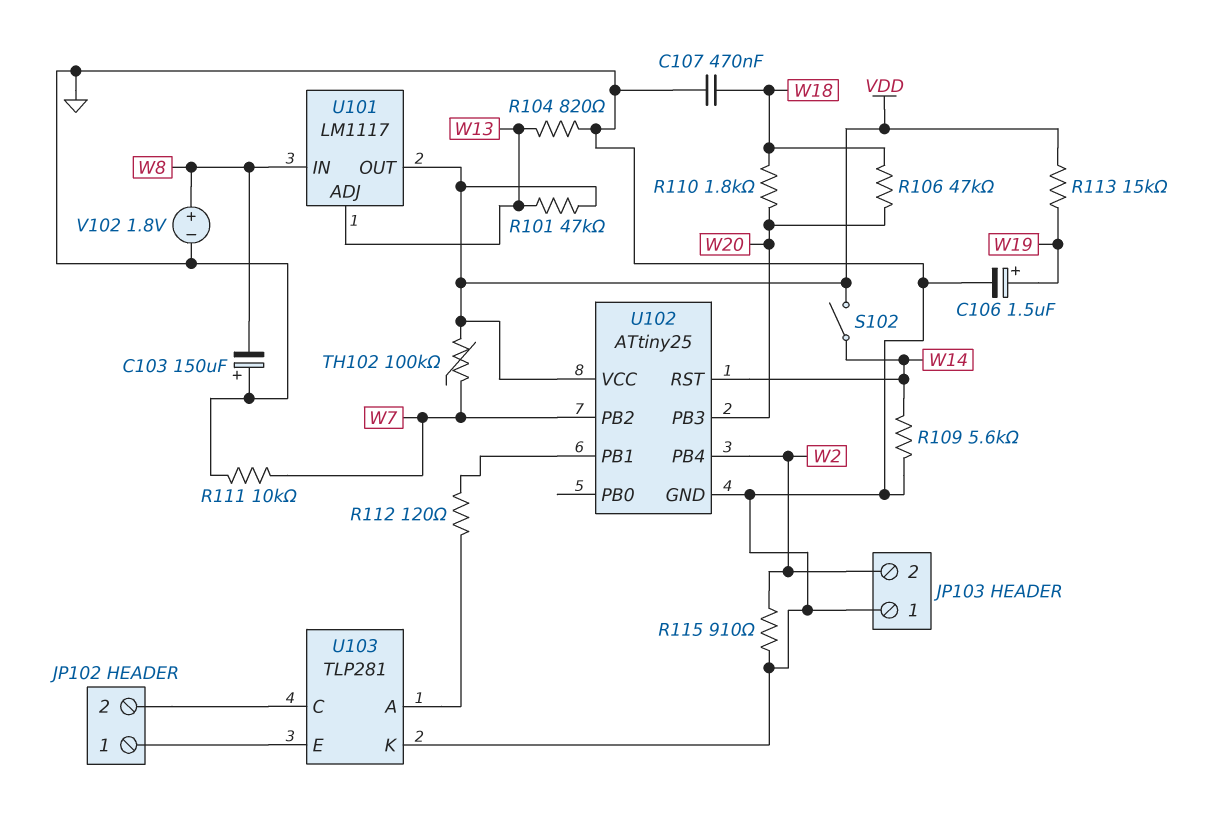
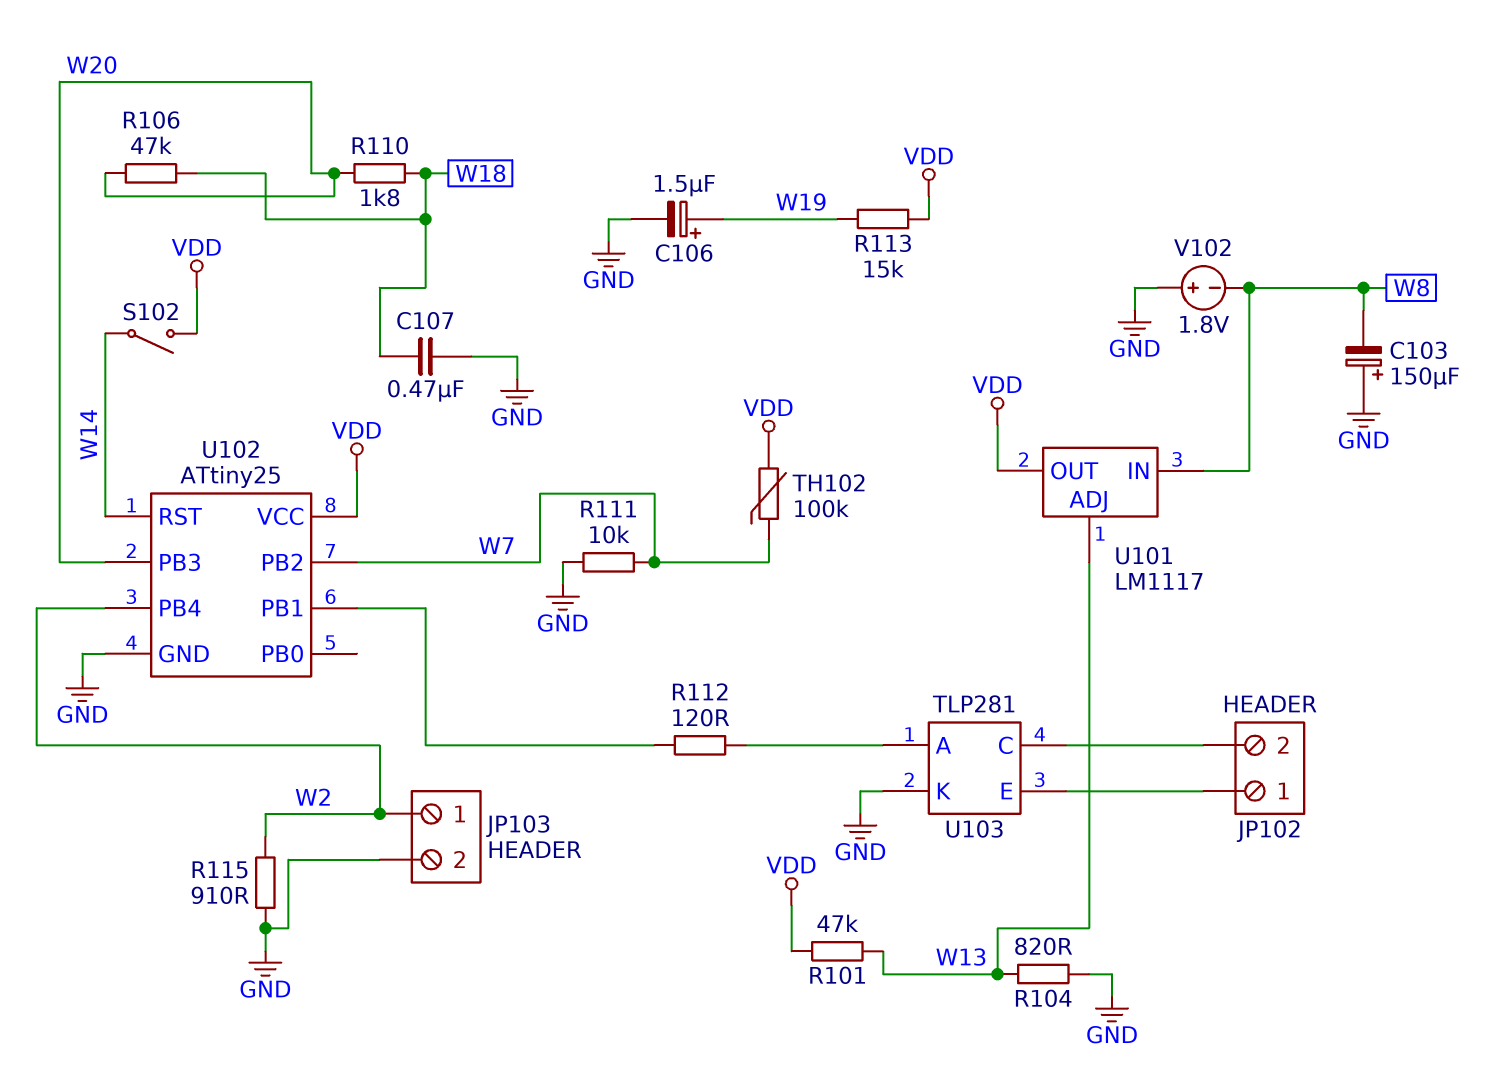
JP103 pin 1: GND -> W2
JP103 pin 2: W2 -> GND
R109: 5.6k (GND, W14) -> none
V102: 1.8V (plus W8, minus GND) -> 1.8V (plus GND, minus W8)

